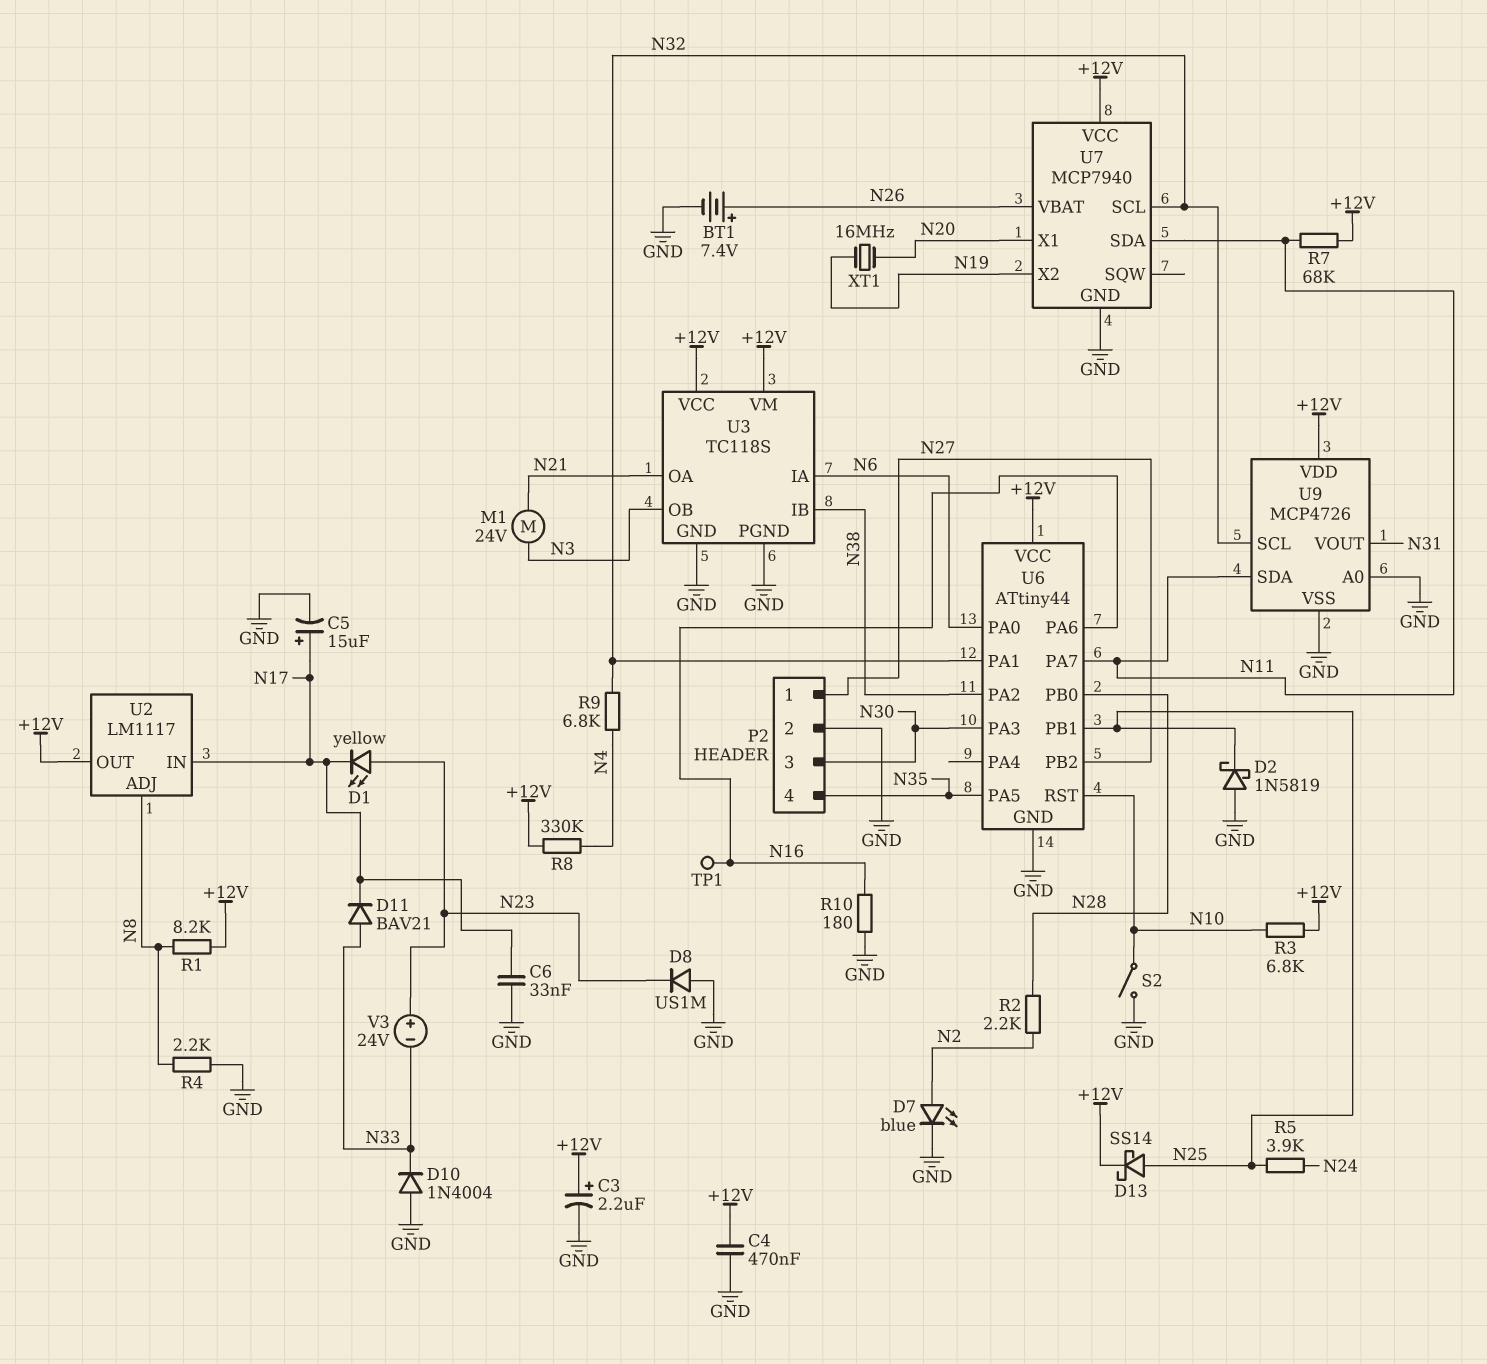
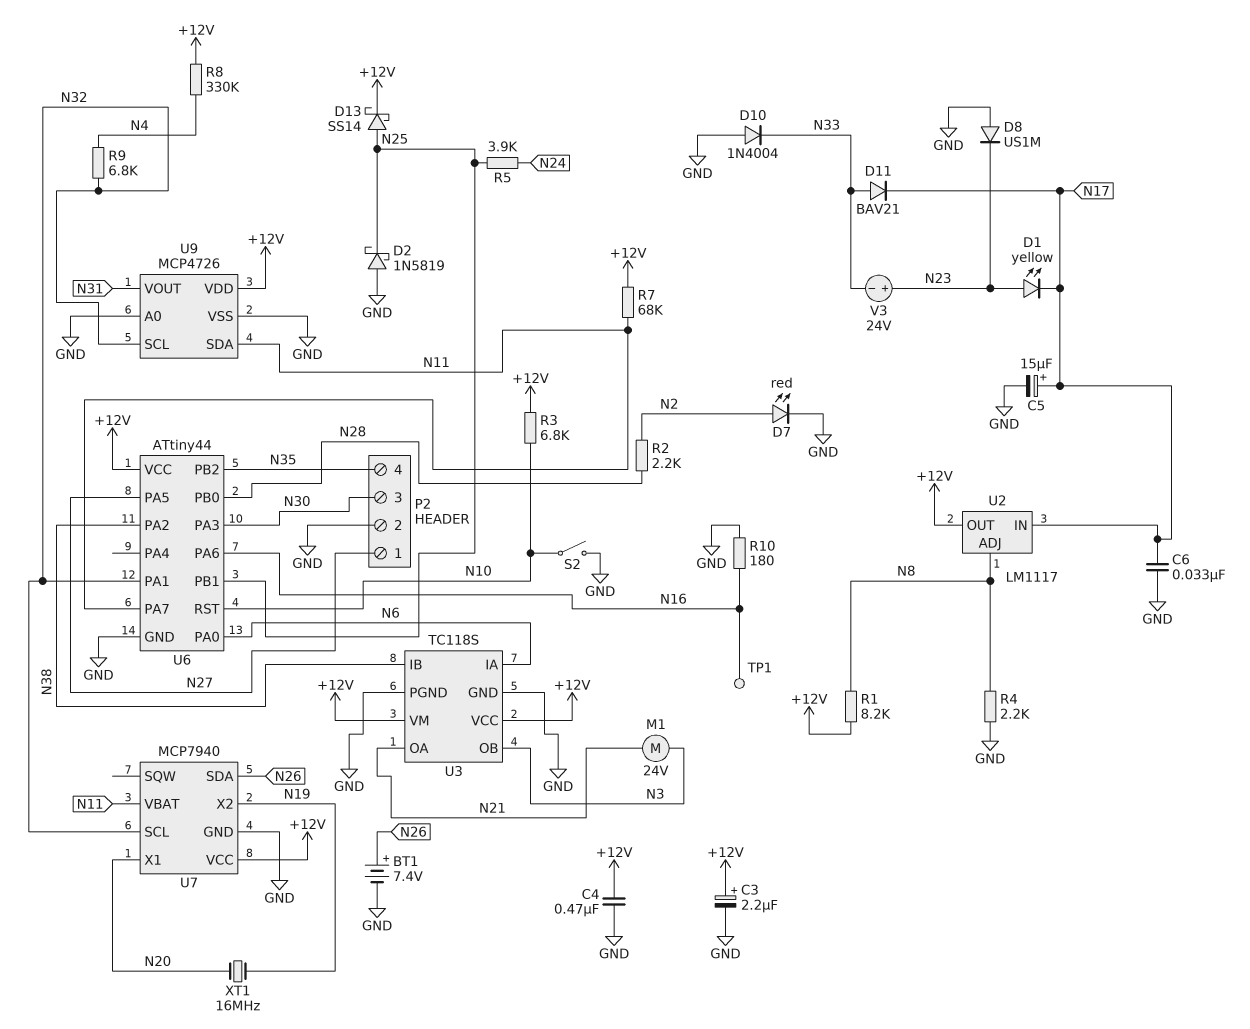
D7: LED blue (A N2, K GND) -> LED red (A N2, K GND)
U6 pin PA5: N35 -> N27
U6 pin PB2: N27 -> N35
U7 pin SDA: N11 -> N26
U7 pin VBAT: N26 -> N11

